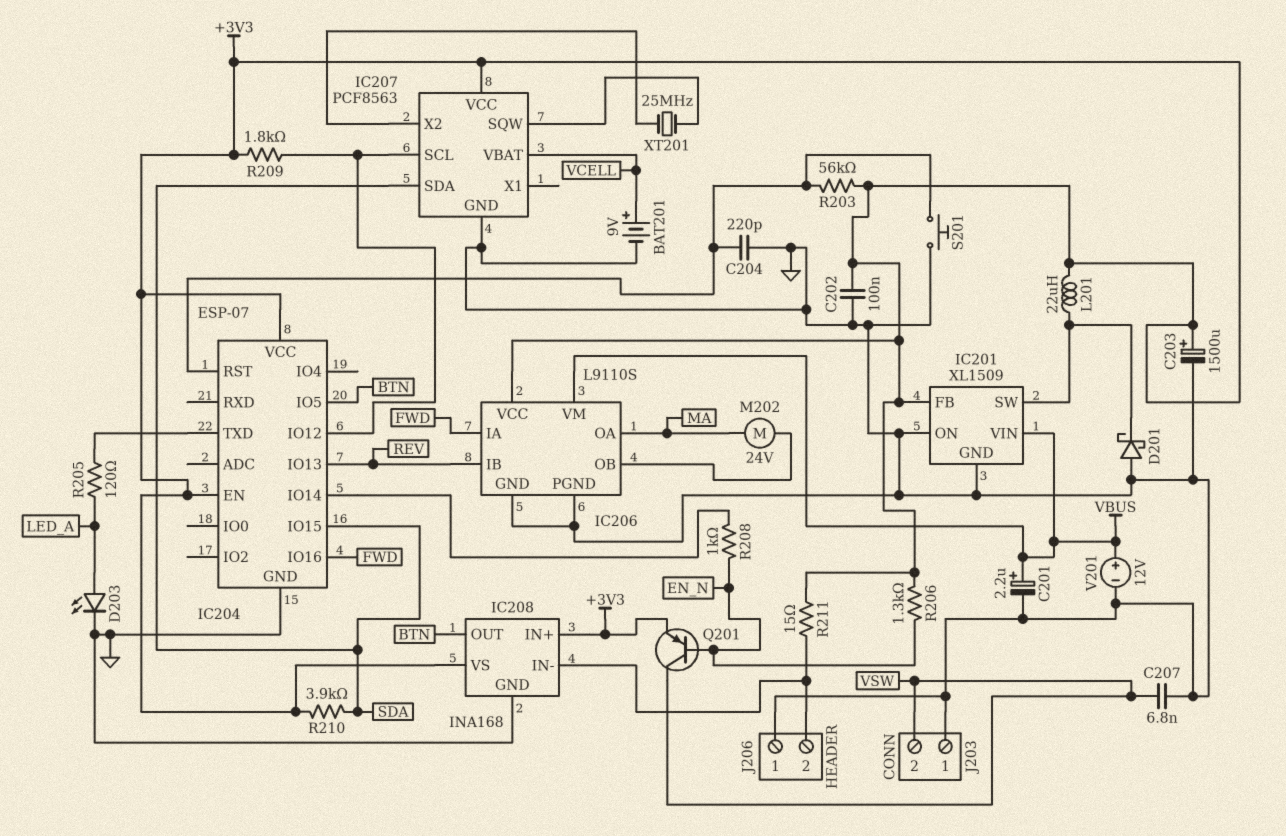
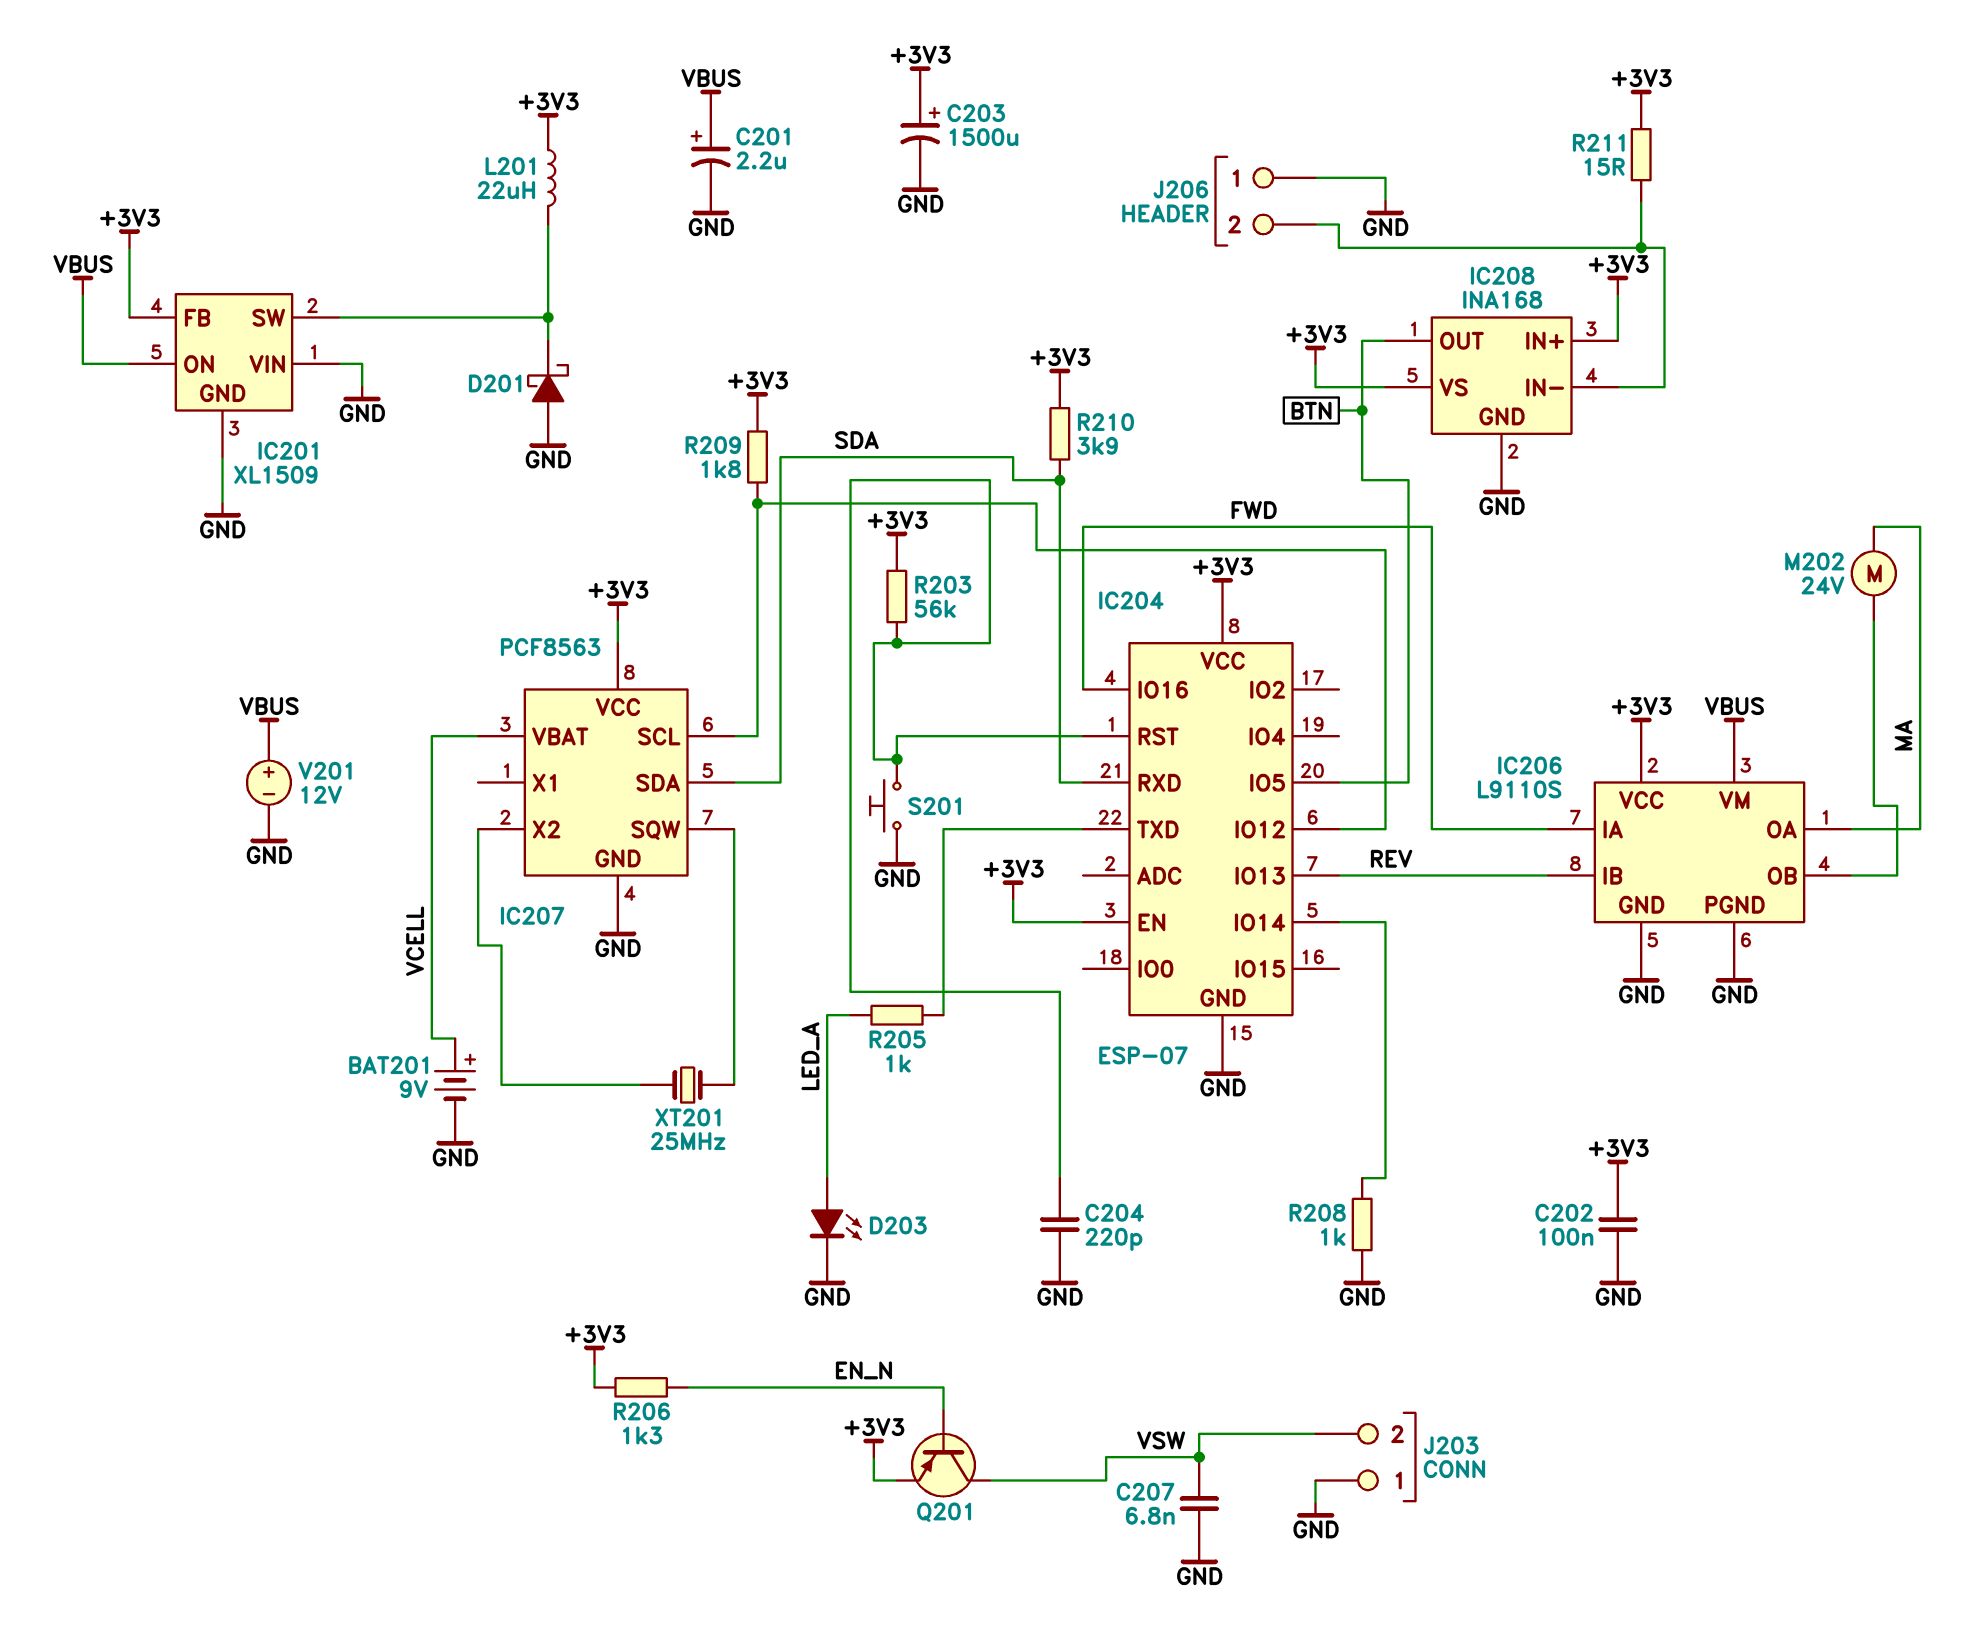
IC201 pin ON: GND -> VBUS
IC201 pin VIN: VBUS -> GND
IC204 pin IO15: SDA -> none
IC204 pin RXD: none -> SDA
R205: 120 (IC204/TXD, LED_A) -> 1k (IC204/TXD, LED_A)
R208: 1k (EN_N, IC204/IO14) -> 1k (GND, IC204/IO14)

